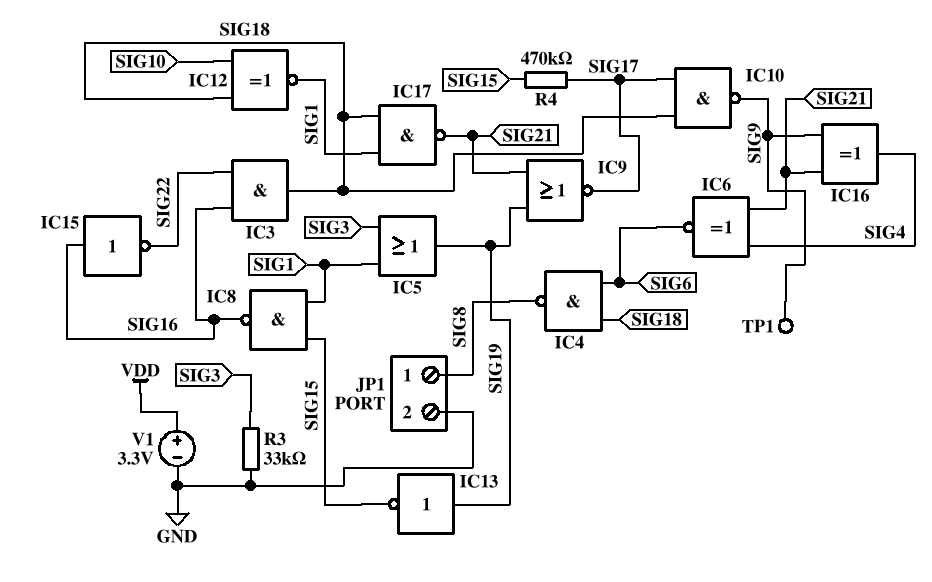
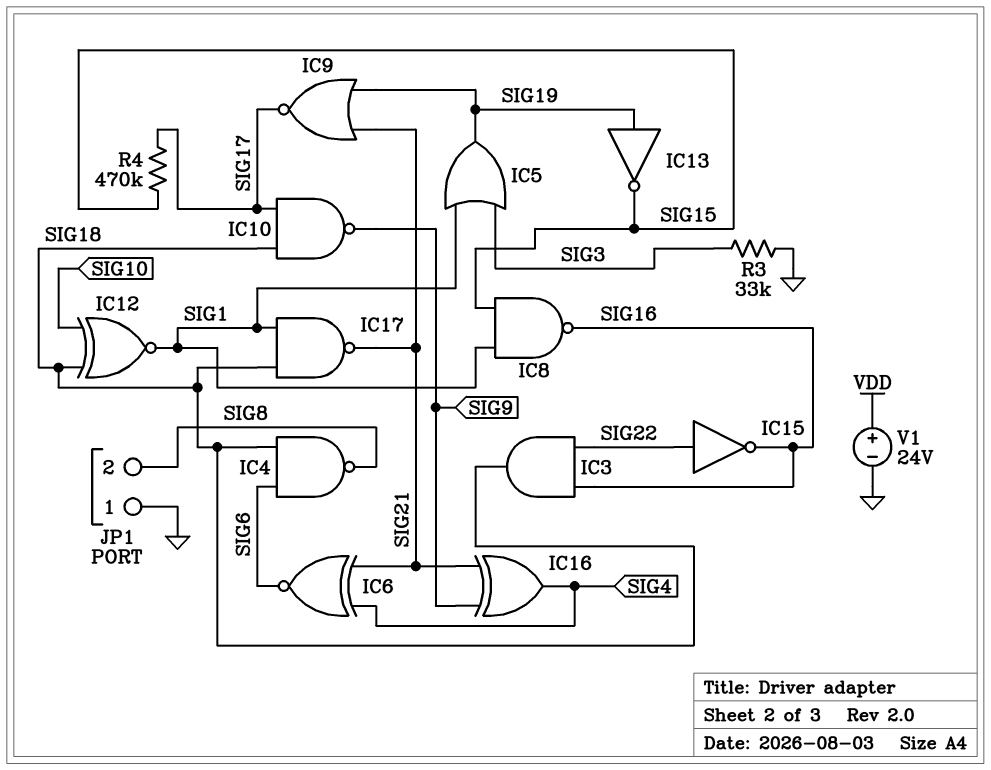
IC15: NOT (in SIG16, out SIG22) -> NOT (in SIG22, out SIG16)
JP1 pin 1: SIG8 -> GND
JP1 pin 2: GND -> SIG8
TP1: test point (SIG9) -> none
V1: 3.3V (plus VDD, minus GND) -> 24V (plus VDD, minus GND)

